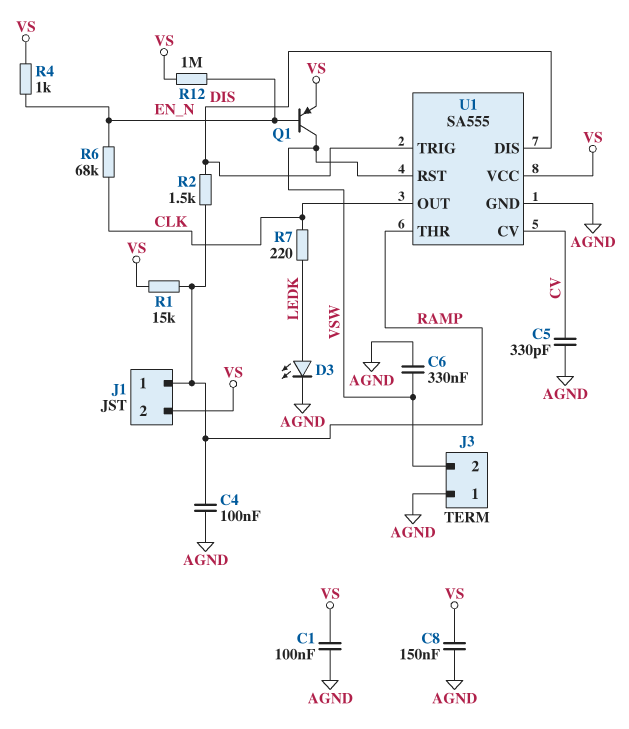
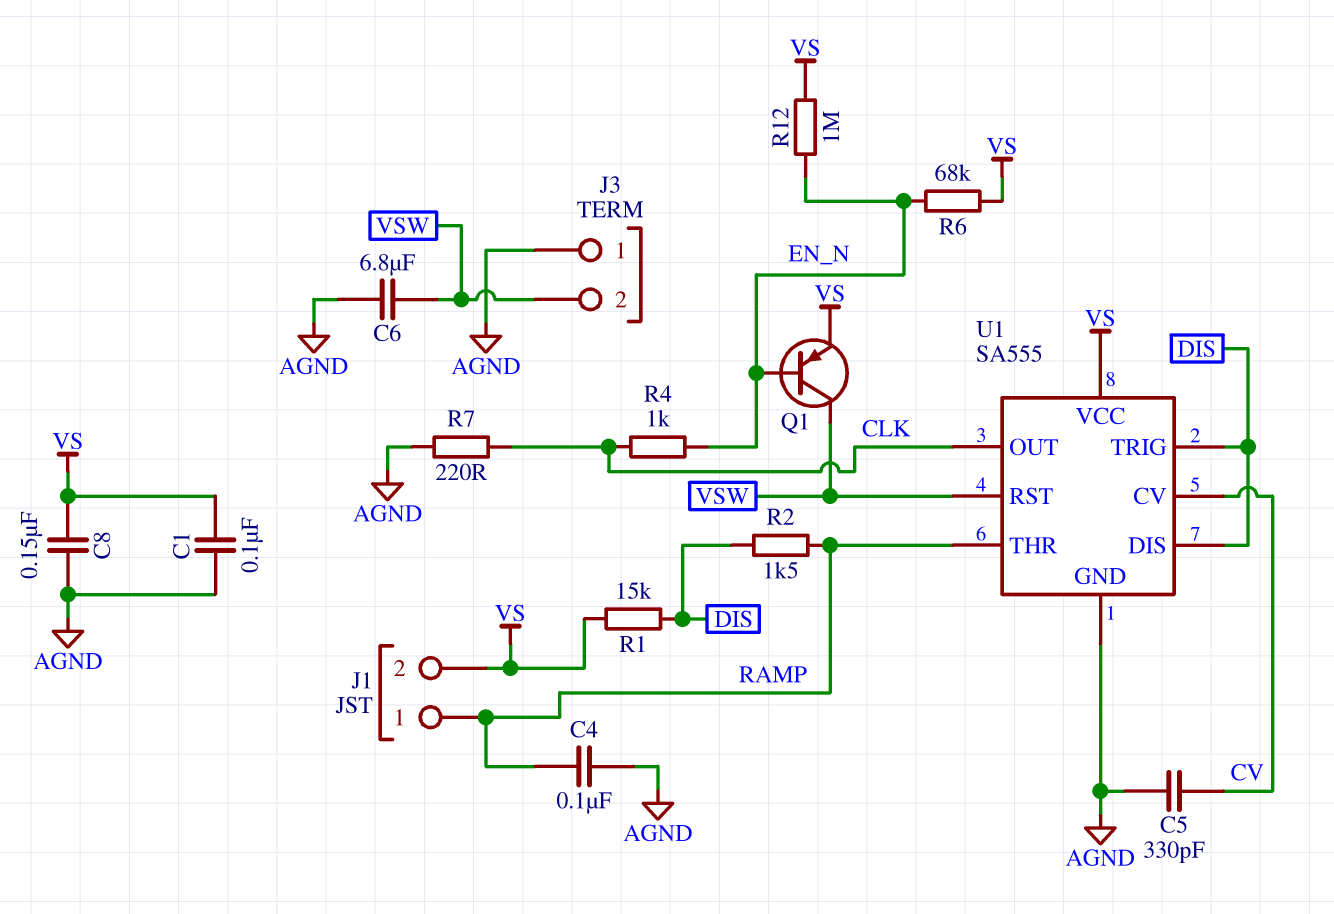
C6: 330nF (AGND, VSW) -> 6.8uF (AGND, VSW)
D3: LED (A LEDK, K AGND) -> none
R1: 15k (RAMP, VS) -> 15k (DIS, VS)
R4: 1k (EN_N, VS) -> 1k (CLK, EN_N)
R6: 68k (CLK, EN_N) -> 68k (EN_N, VS)
R7: 220 (CLK, LEDK) -> 220 (AGND, CLK)

